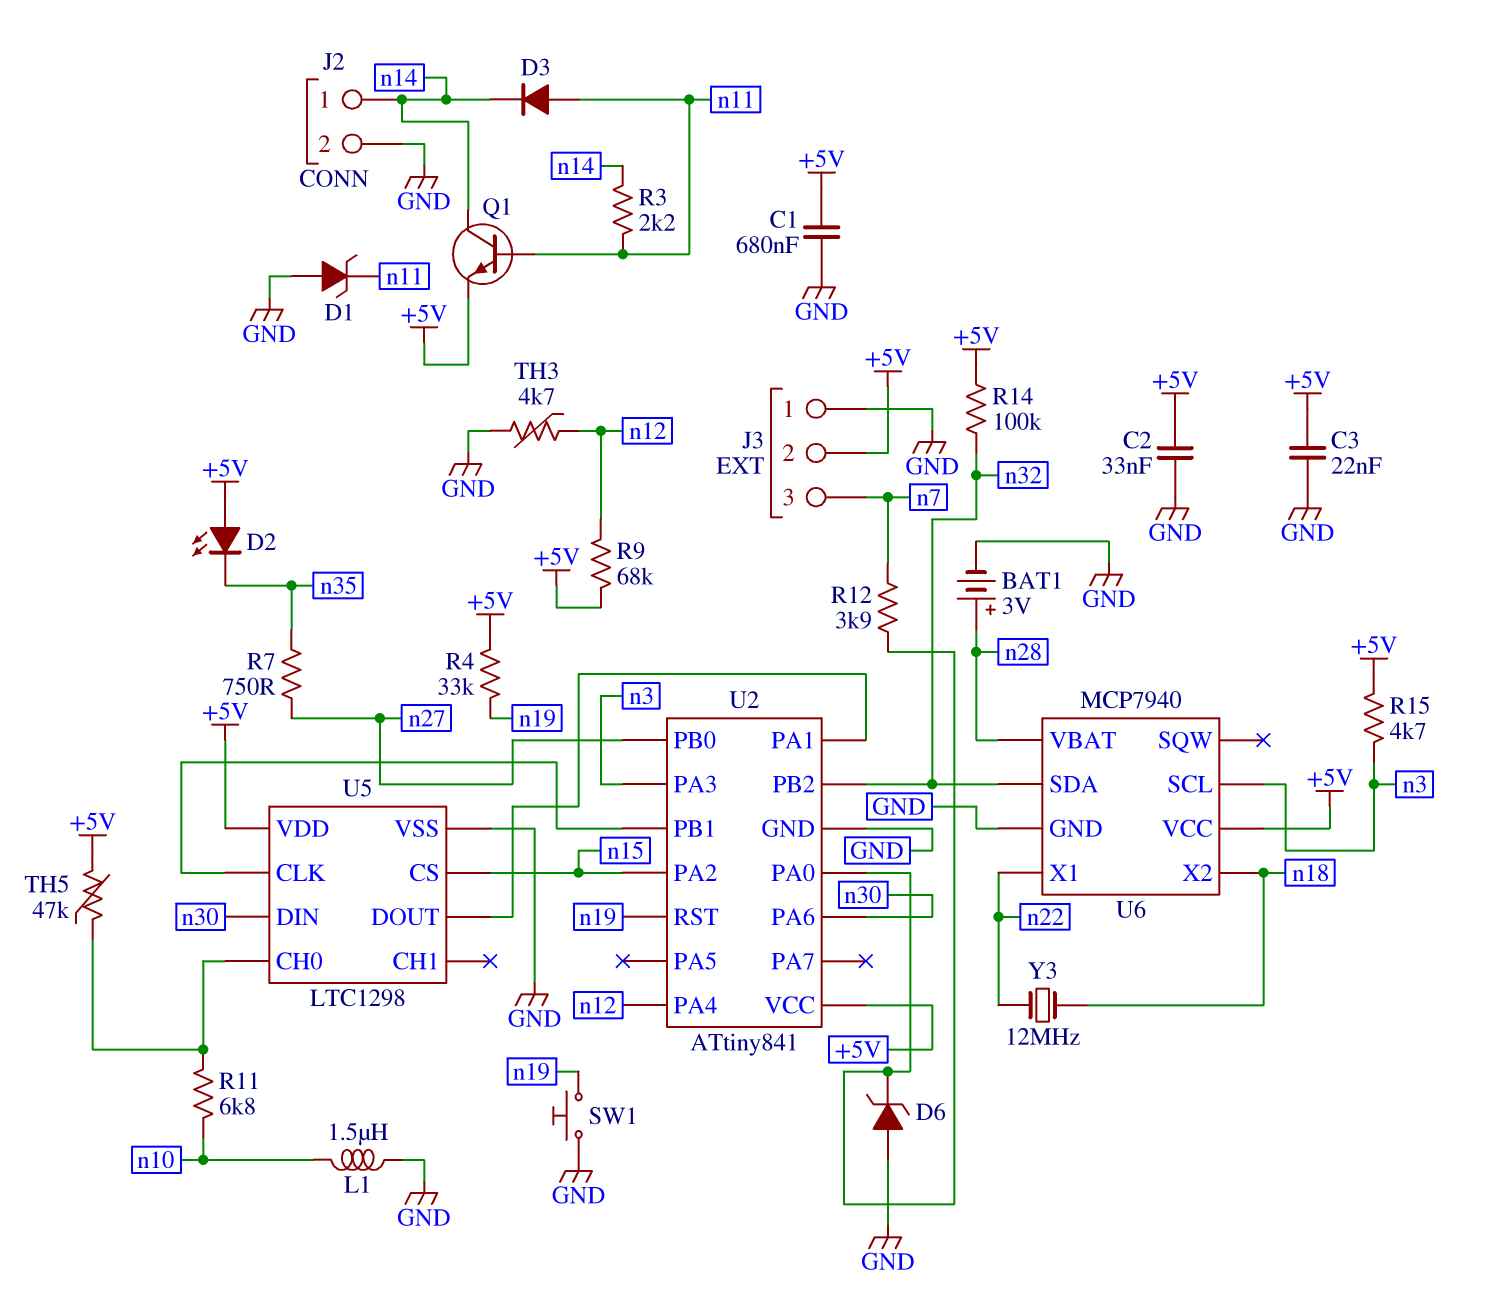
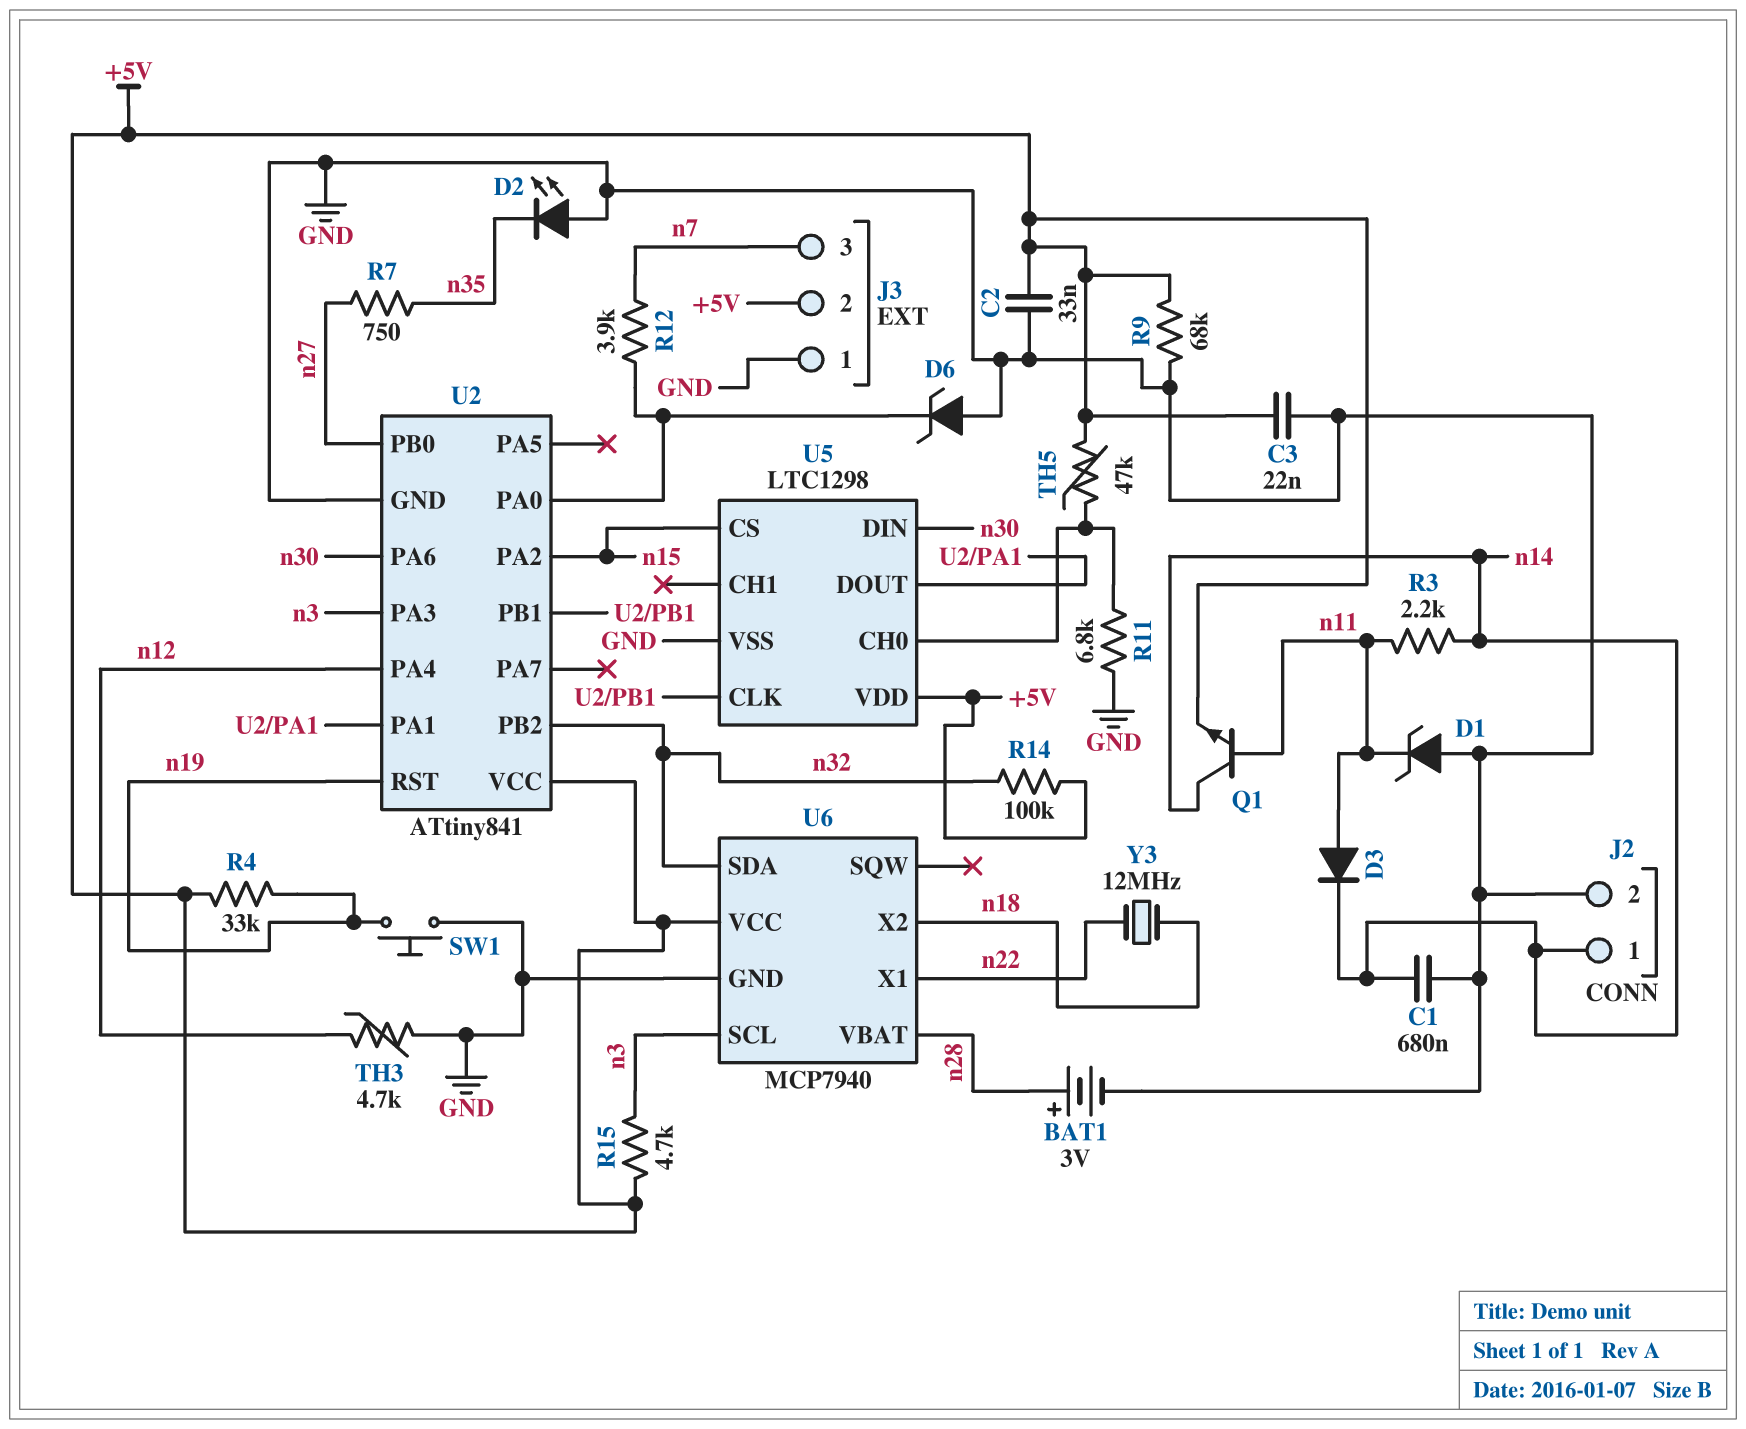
C1: 680nF (+5V, GND) -> 680nF (GND, n14)
D2: LED (A +5V, K n35) -> LED (A GND, K n35)
L1: 1.5uH (GND, n10) -> none
R9: 68k (+5V, n12) -> 68k (+5V, GND)
R11: 6.8k (U5/CH0, n10) -> 6.8k (GND, U5/CH0)

